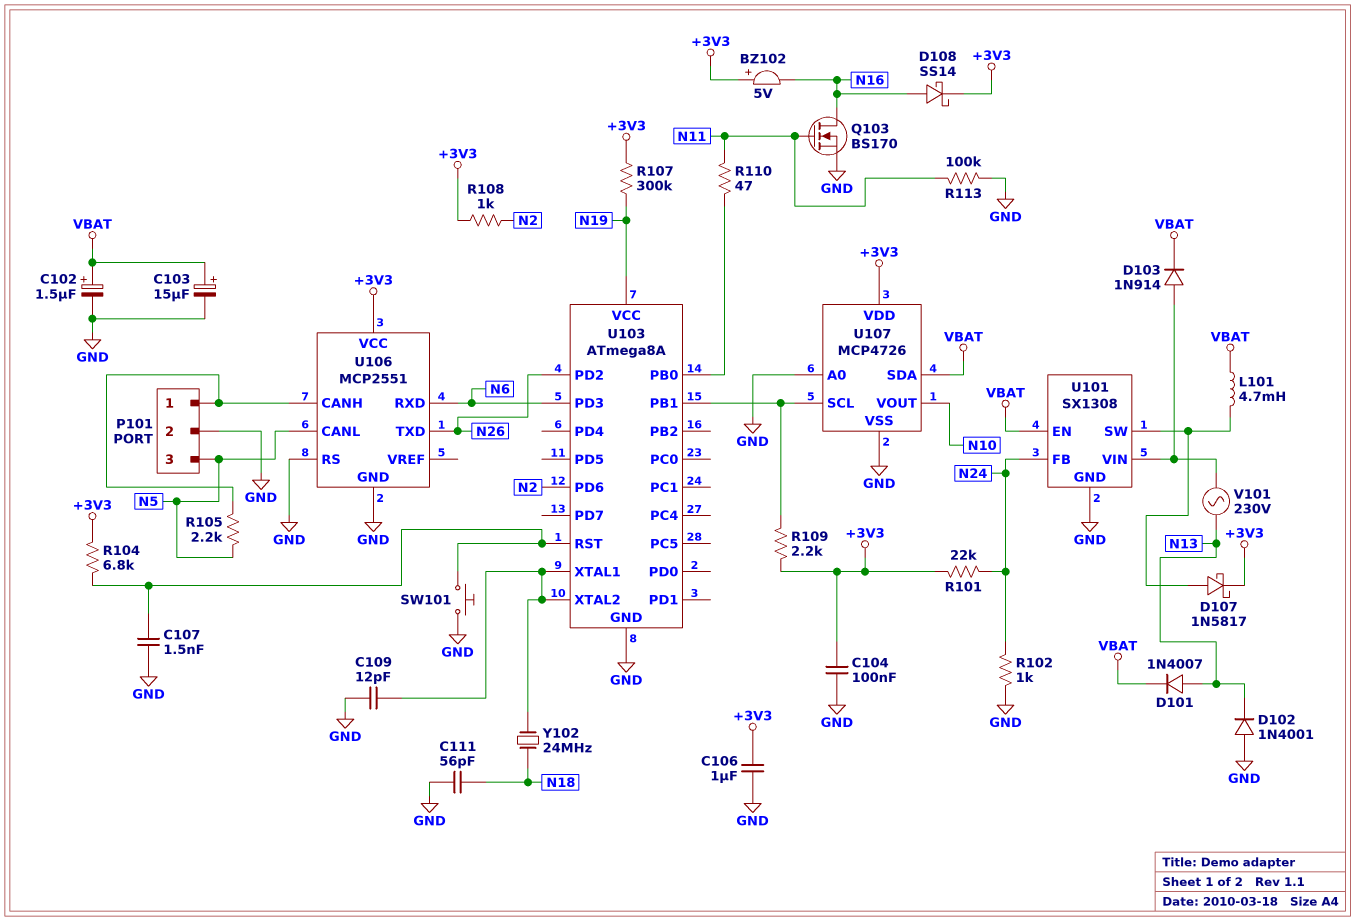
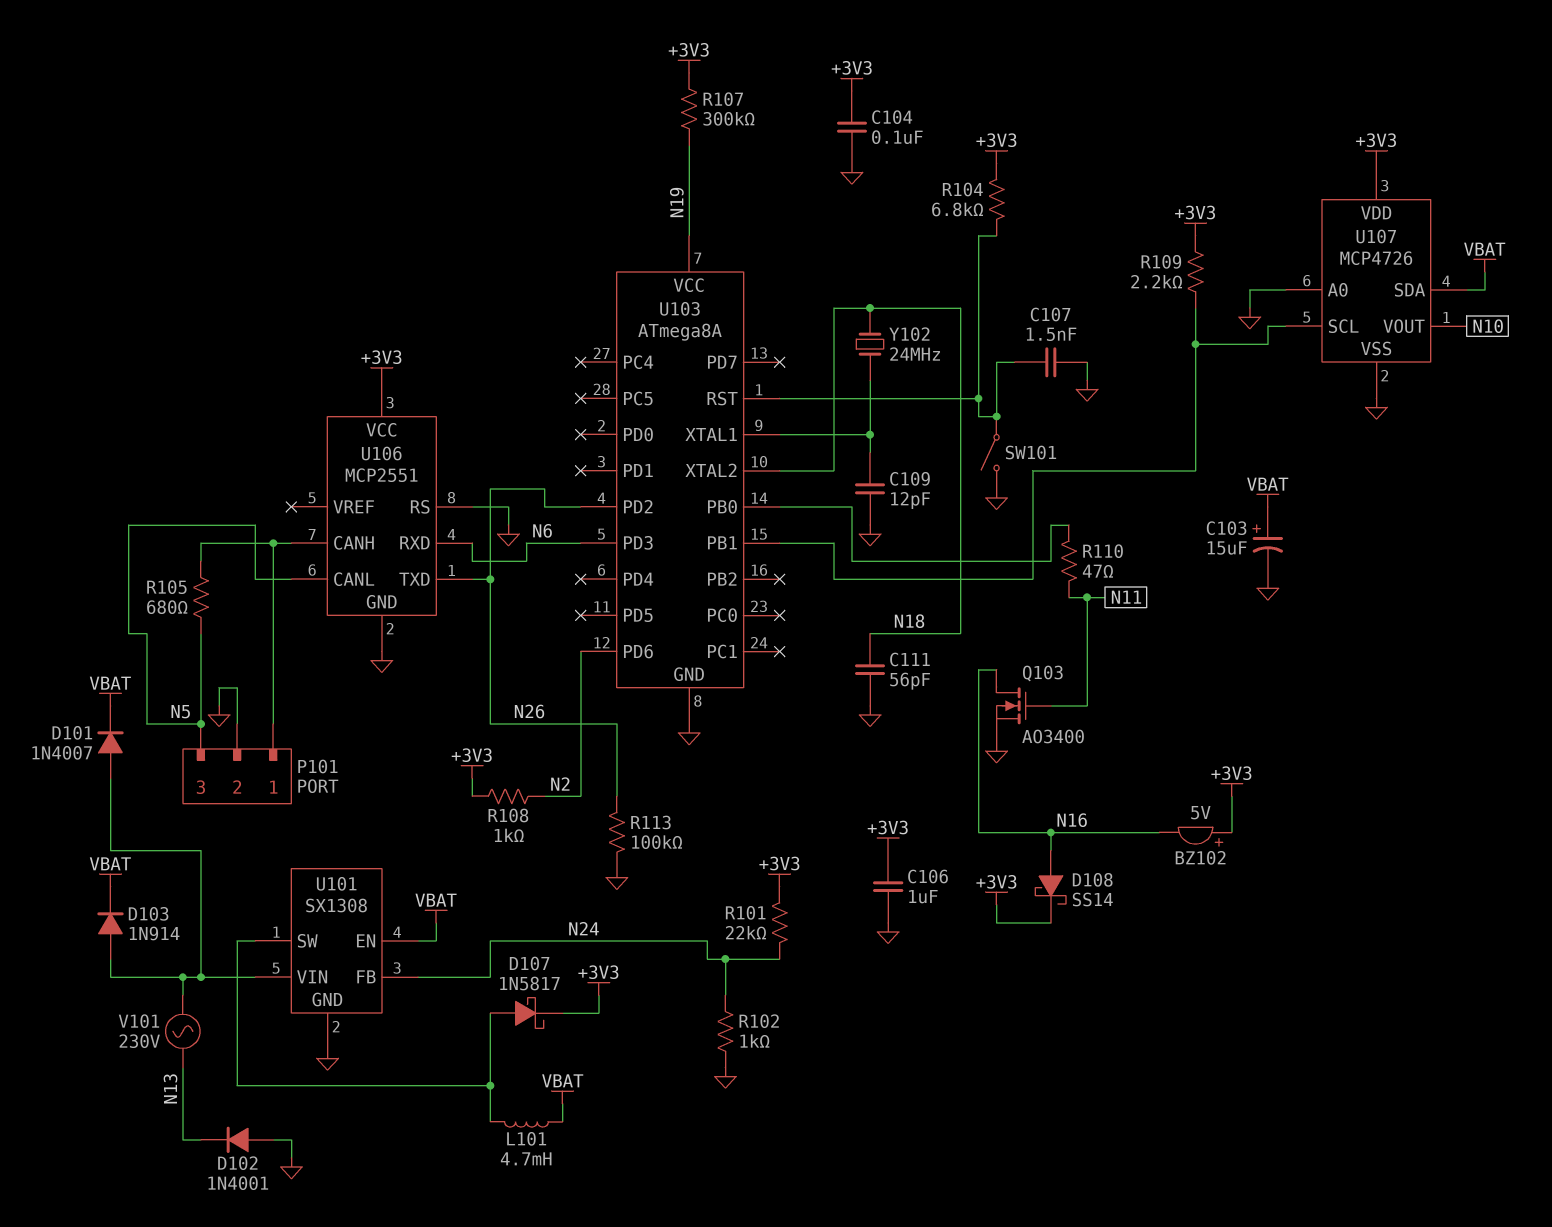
C102: 1.5uF (plus VBAT, minus GND) -> none
D101: diode 1N4007 (A N13, K VBAT) -> diode 1N4007 (A U101/VIN, K VBAT)
Q103: NMOS BS170 (G N11, D N16, S GND) -> NMOS AO3400 (G N11, D N16, S GND)
R105: 2.2k (N5, P101/1) -> 680 (N5, P101/1)
R113: 100k (GND, N11) -> 100k (GND, N26)
SW101: button (GND, U103/RST) -> switch (GND, U103/RST)
U103 pin XTAL2: U103/XTAL1 -> N18

